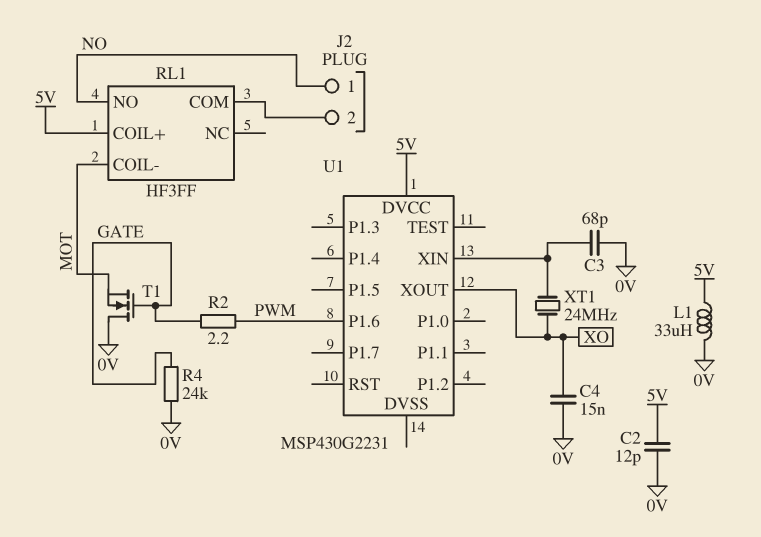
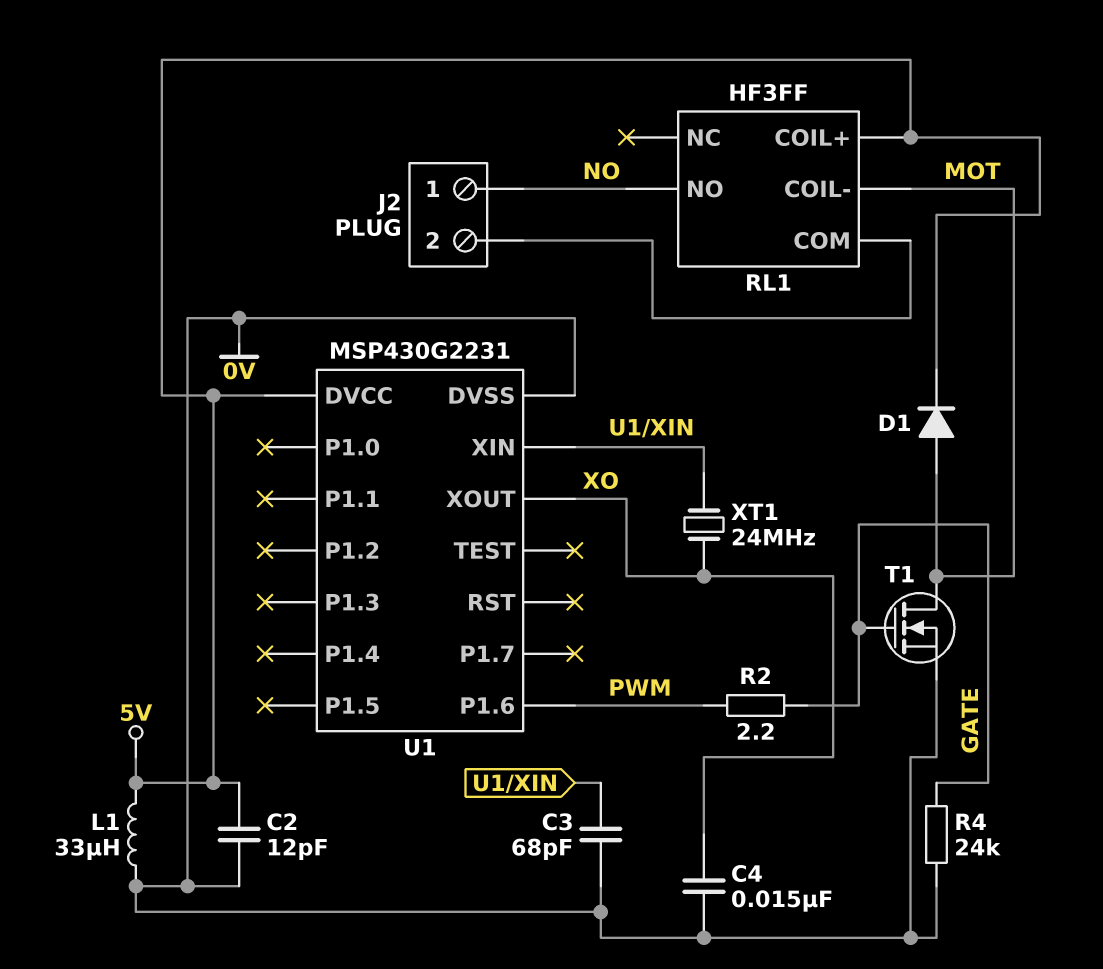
D1: none -> diode (A MOT, K 5V)
T1: NMOS (G GATE, D 0V, S MOT) -> NMOS (G GATE, D MOT, S 0V)
U1 pin DVSS: none -> 0V

